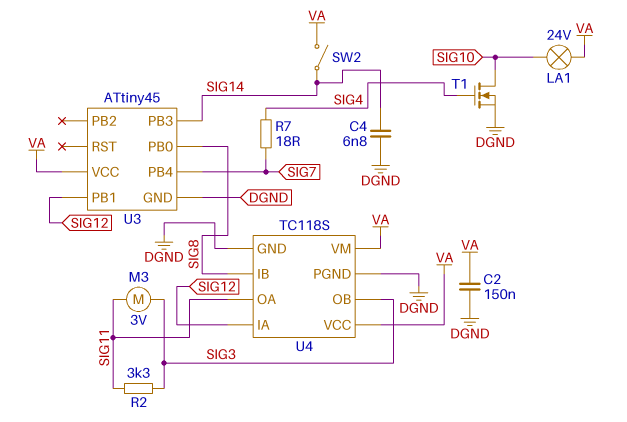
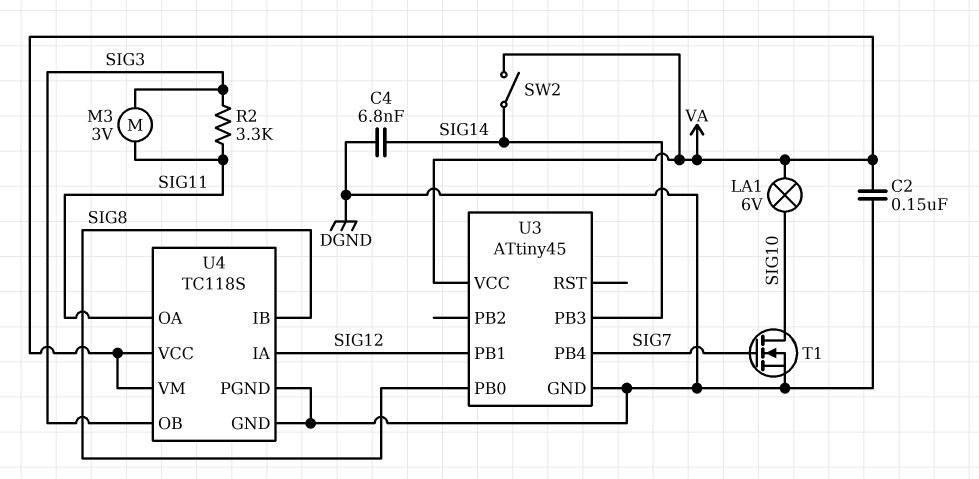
LA1: lamp 24V (SIG10, VA) -> lamp 6V (SIG10, VA)
R7: 18 (SIG4, SIG7) -> none
T1: NMOS (G SIG4, D SIG10, S DGND) -> NMOS (G SIG7, D SIG10, S DGND)

